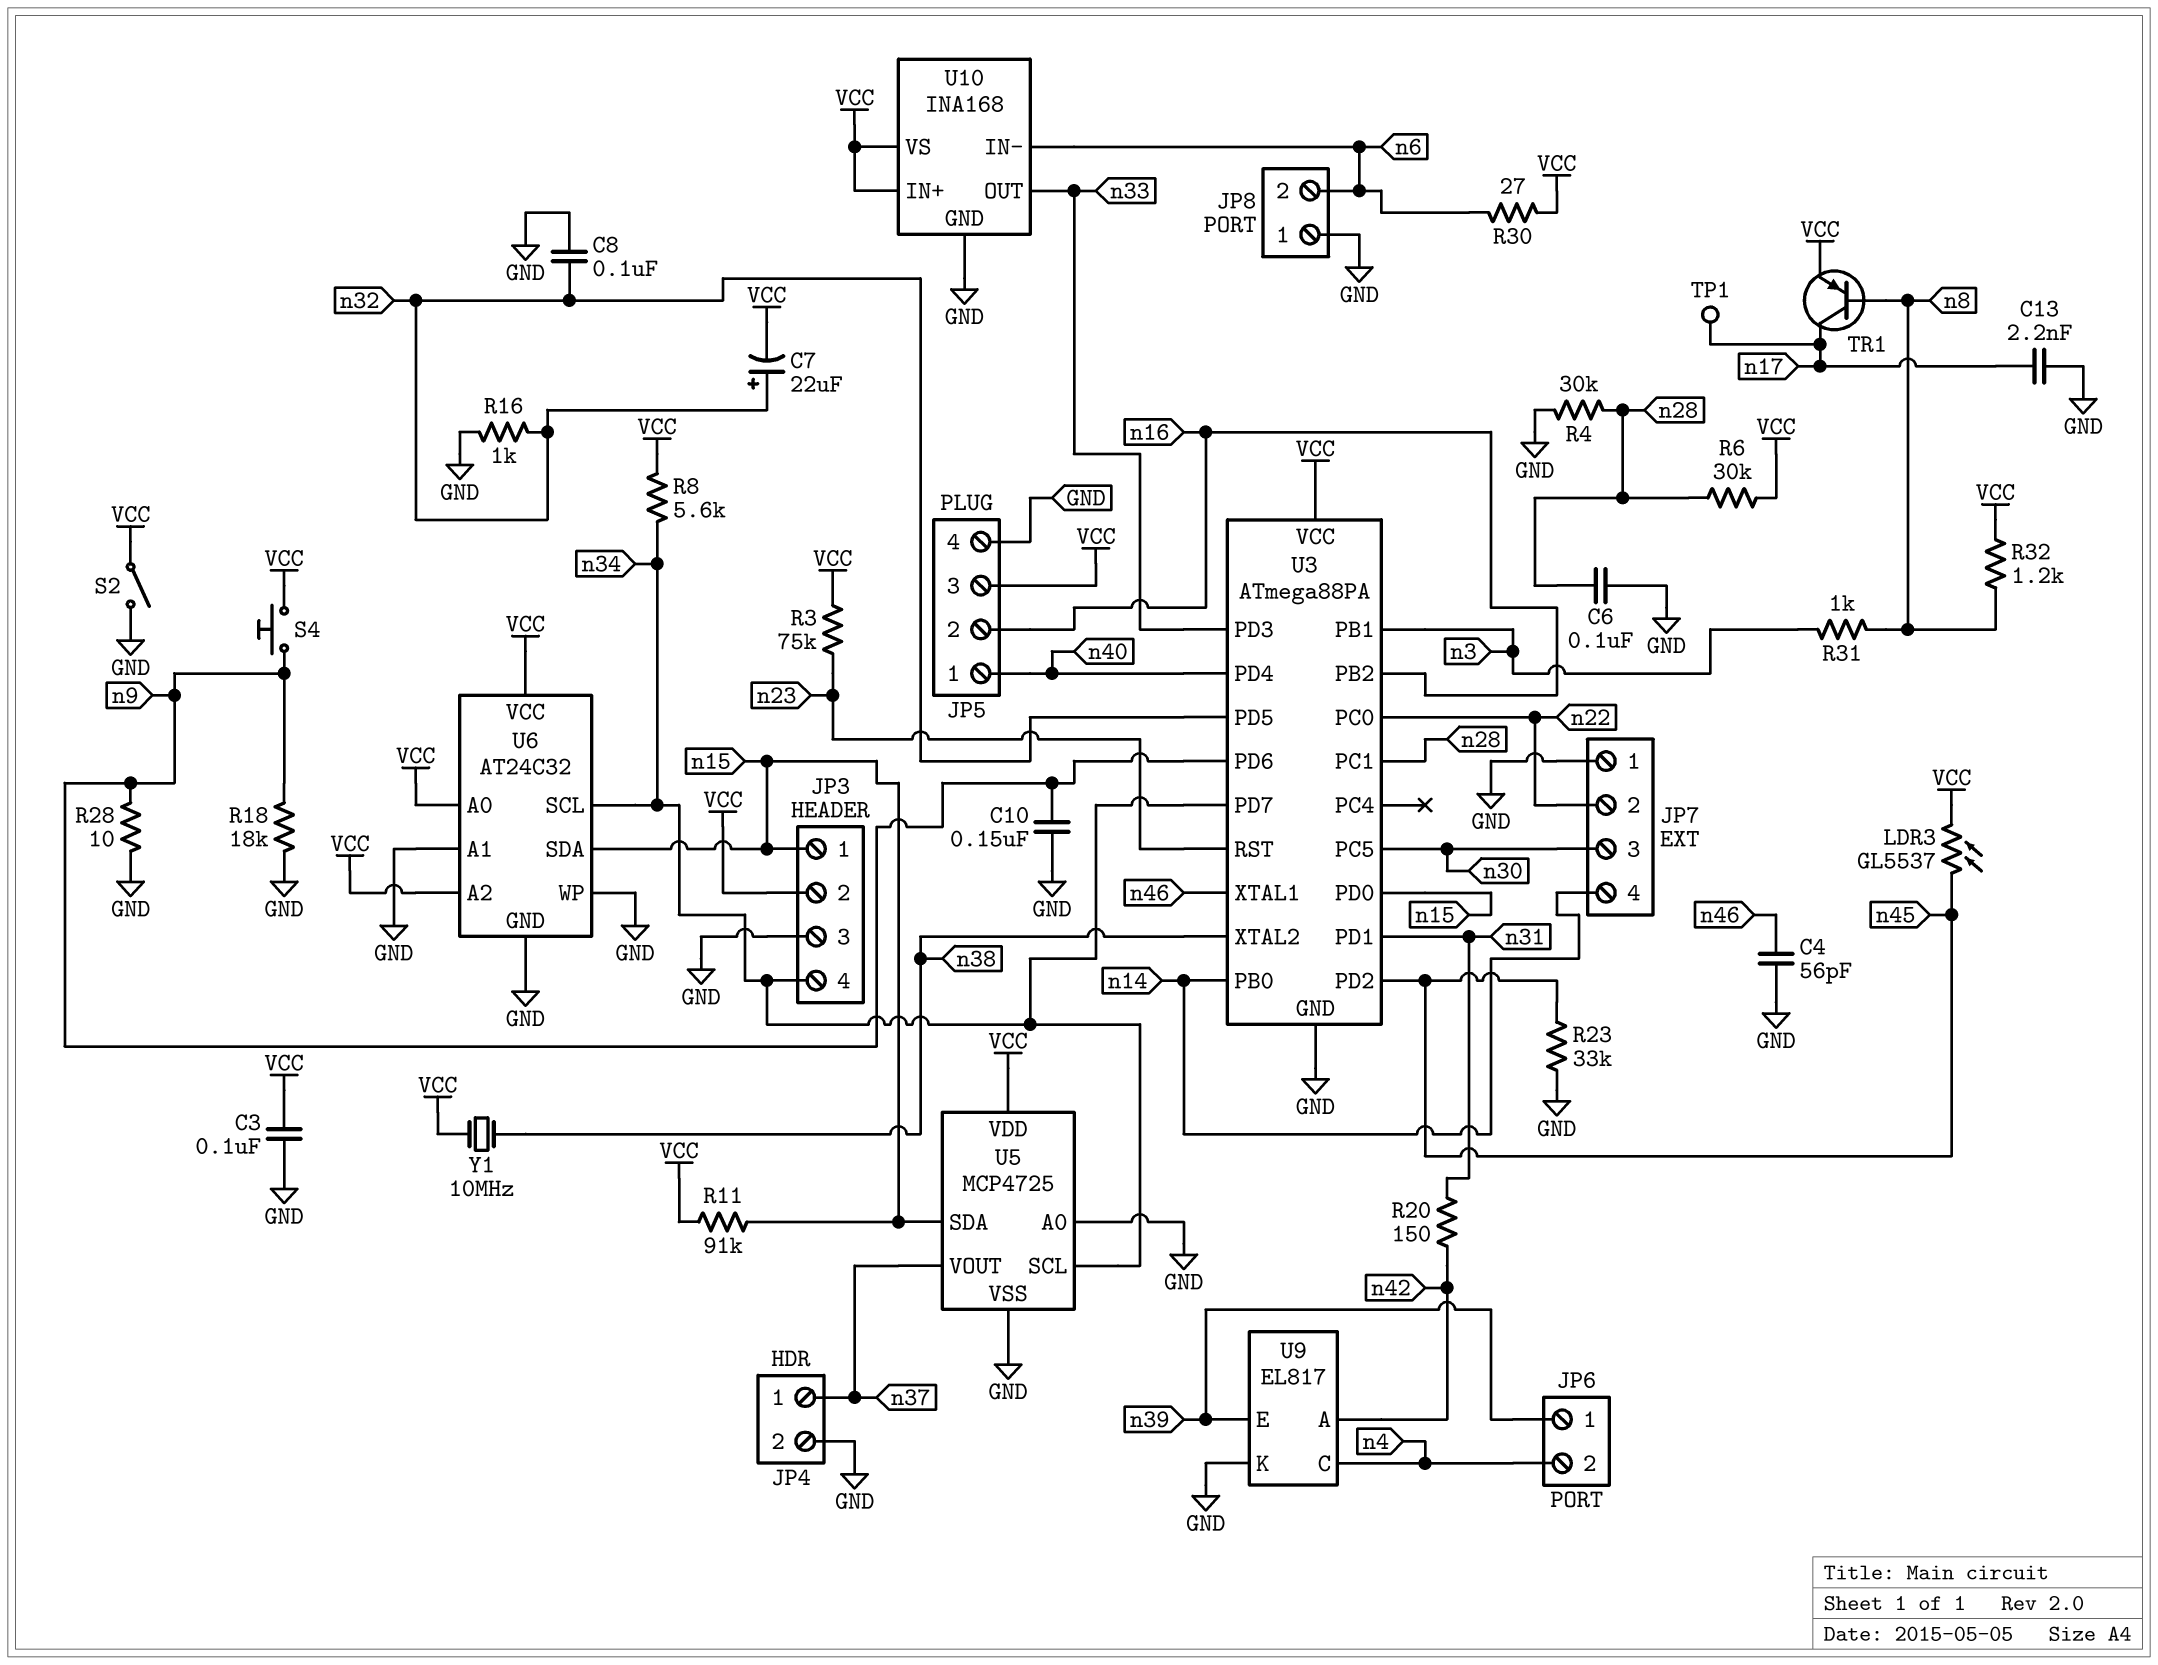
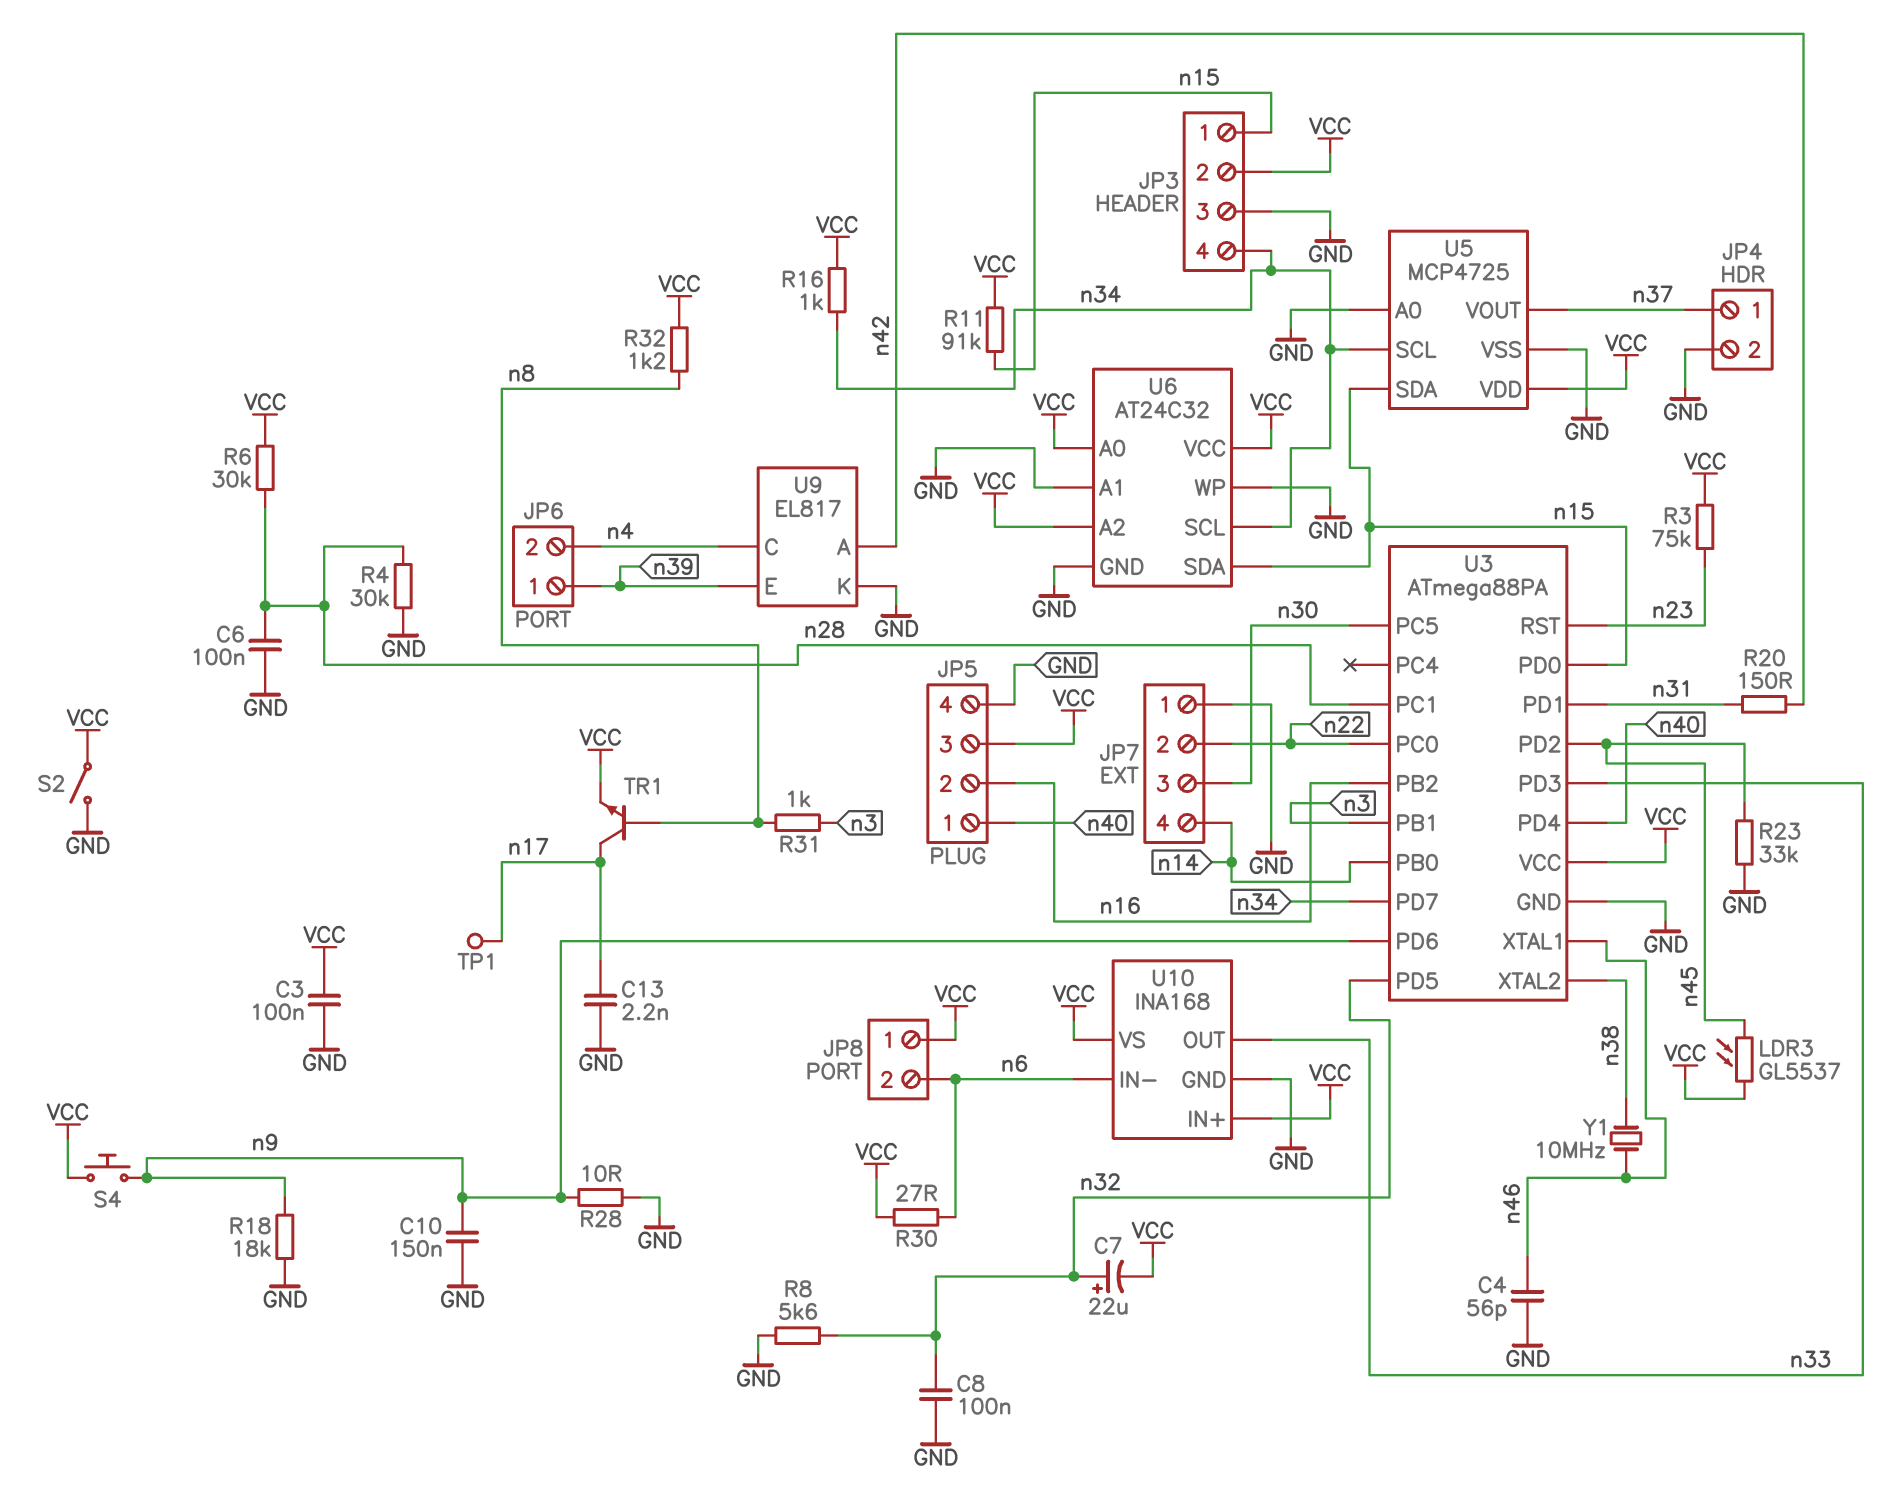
JP8 pin 1: GND -> VCC
R8: 5.6k (VCC, n34) -> 5.6k (GND, n32)
R16: 1k (GND, n32) -> 1k (VCC, n34)
TR1: PNP (B n8, C n17, E VCC) -> NPN (B n8, C n17, E VCC)
Y1: 10MHz (VCC, n38) -> 10MHz (n38, n46)

